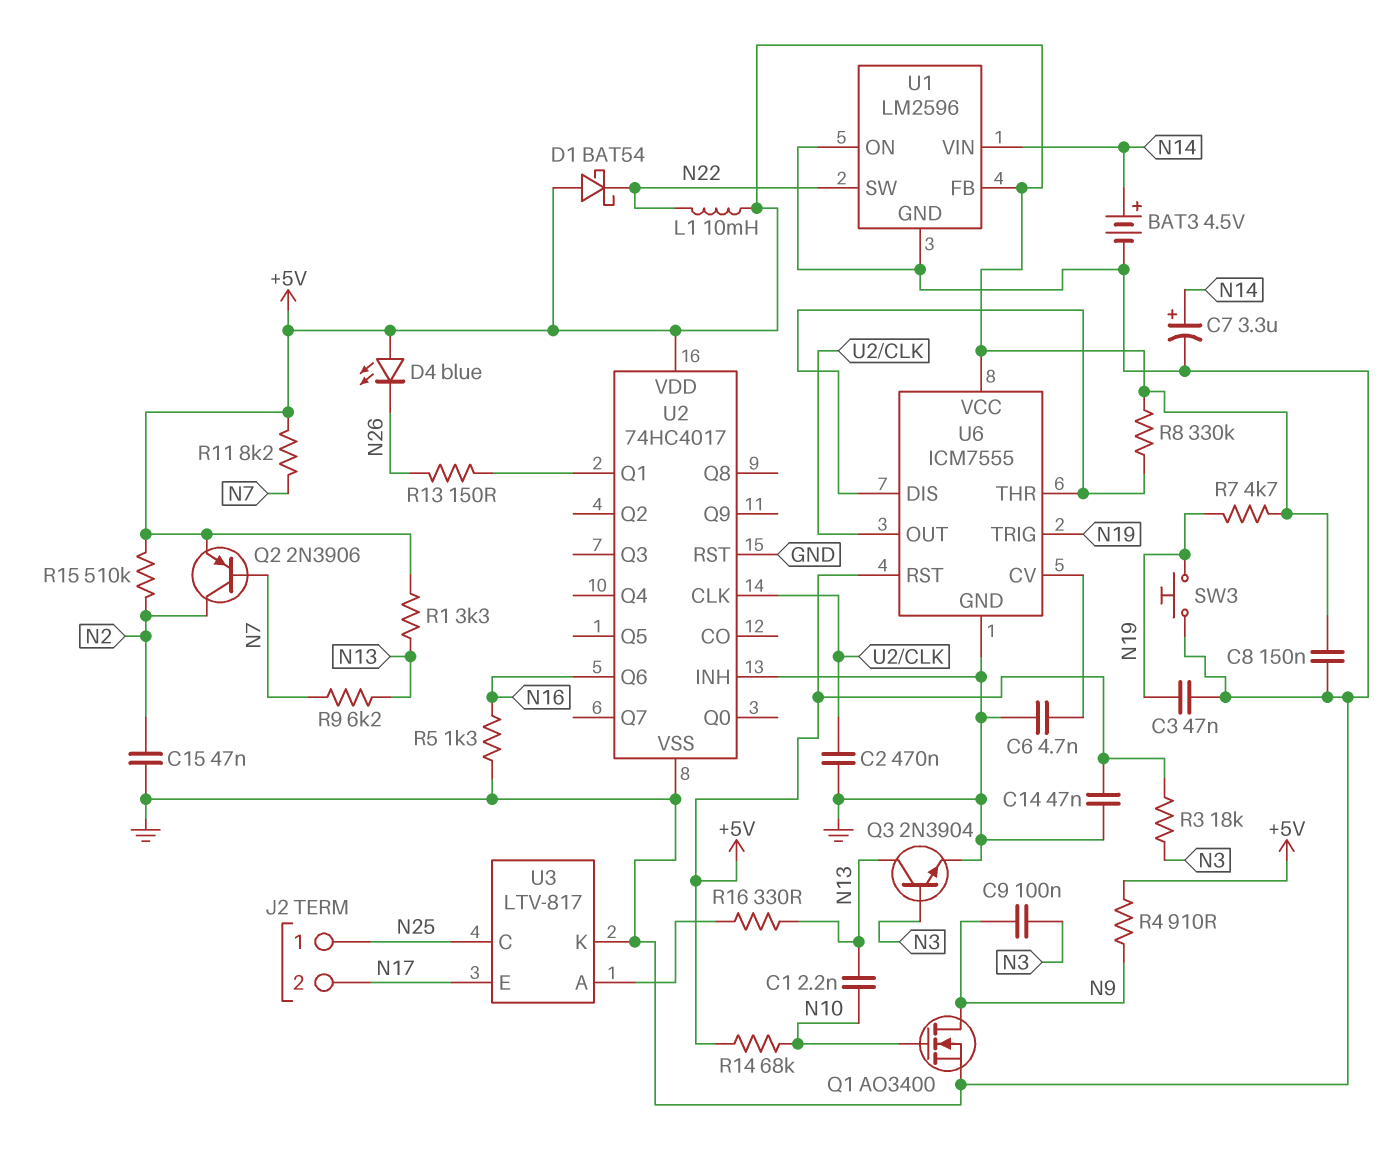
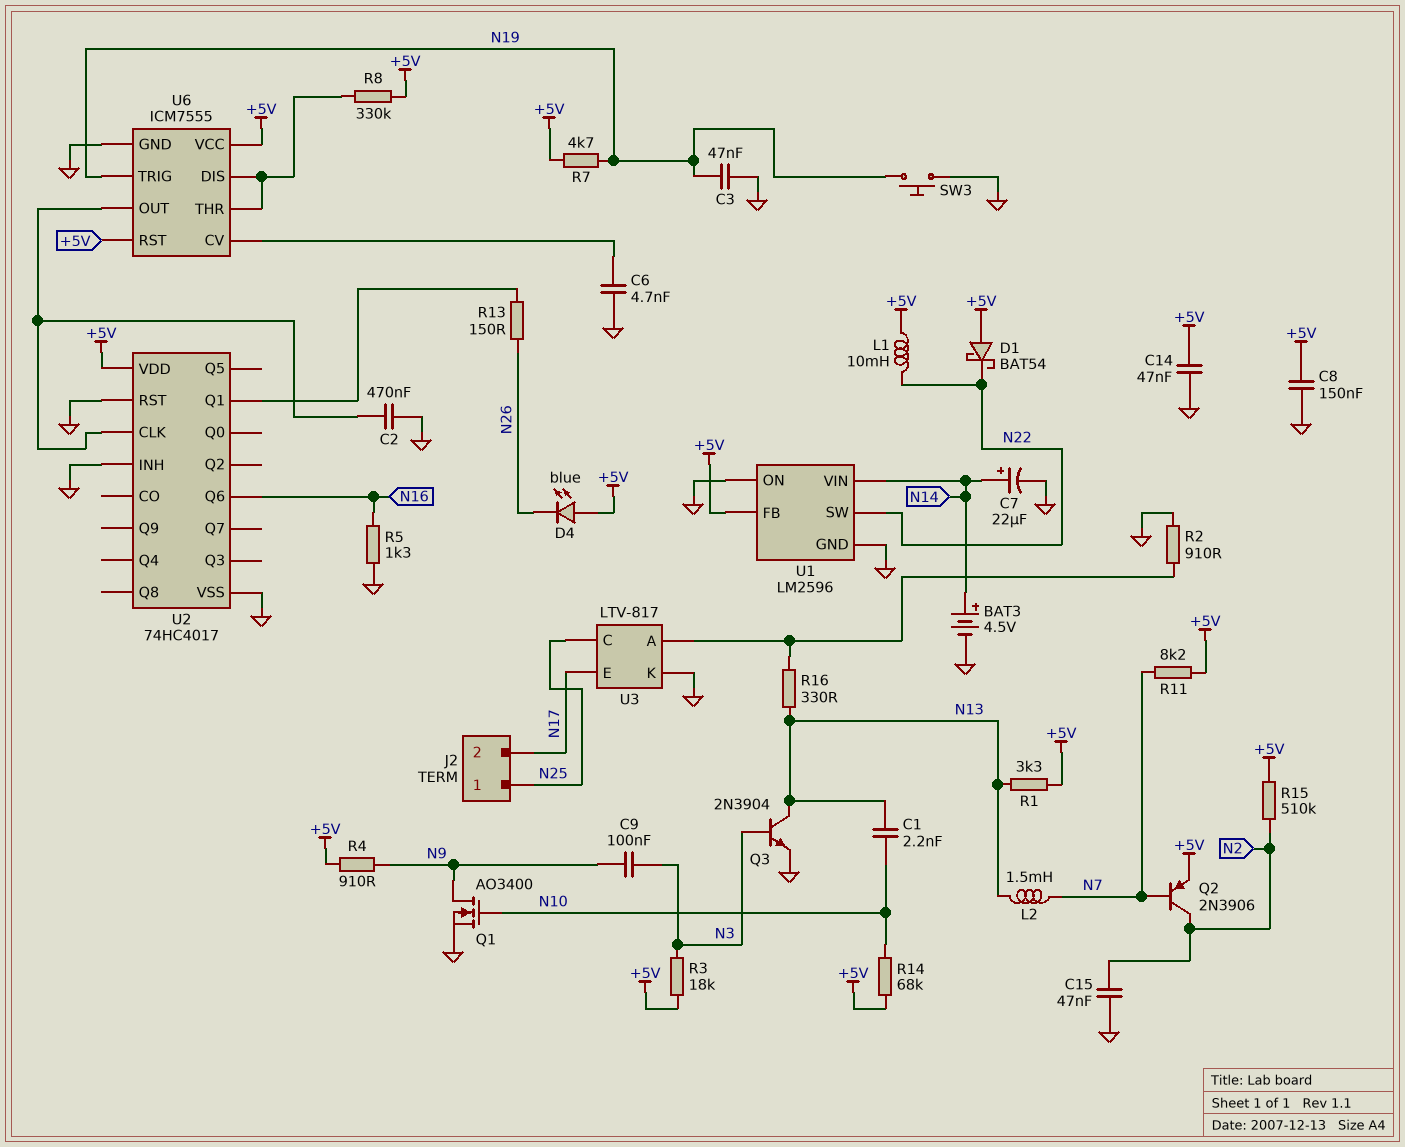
C7: 3.3uF (plus N14, minus GND) -> 22uF (plus N14, minus GND)
L2: none -> 1.5mH (N7, N13)
R2: none -> 910 (GND, U3/A)
R9: 6.2k (N7, N13) -> none

